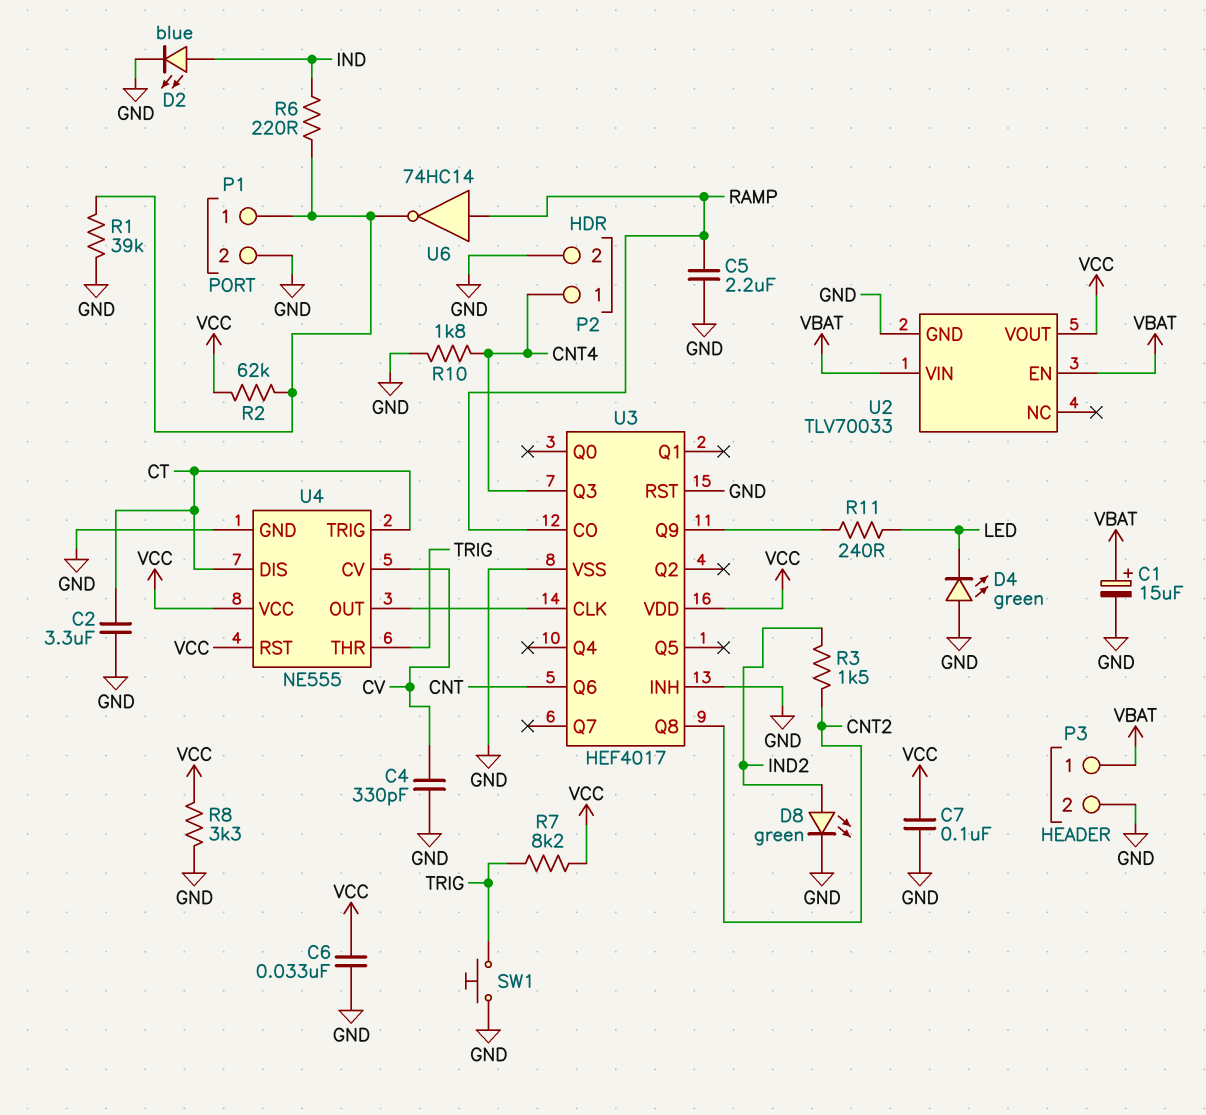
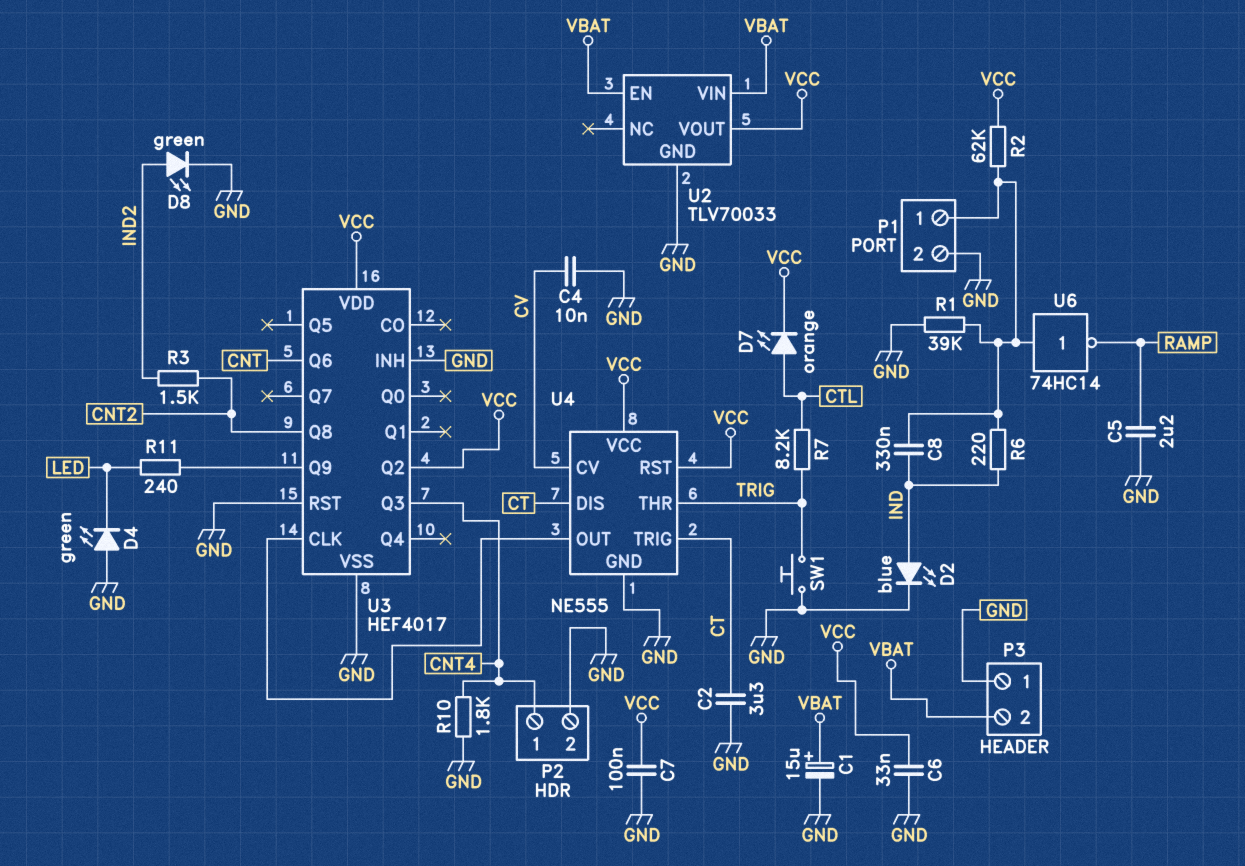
C4: 330pF (CV, GND) -> 10nF (CV, GND)
C8: none -> 330nF (IND, P1/1)
D7: none -> LED orange (A CTL, K VCC)
P3 pin 1: VBAT -> GND
P3 pin 2: GND -> VBAT
R7: 8.2k (TRIG, VCC) -> 8.2k (CTL, TRIG)
R8: 3.3k (GND, VCC) -> none
U3 pin CO: RAMP -> none
U3 pin Q2: none -> VCC
U6: NOT 74HC14 (in RAMP, out P1/1) -> NOT 74HC14 (in P1/1, out RAMP)

